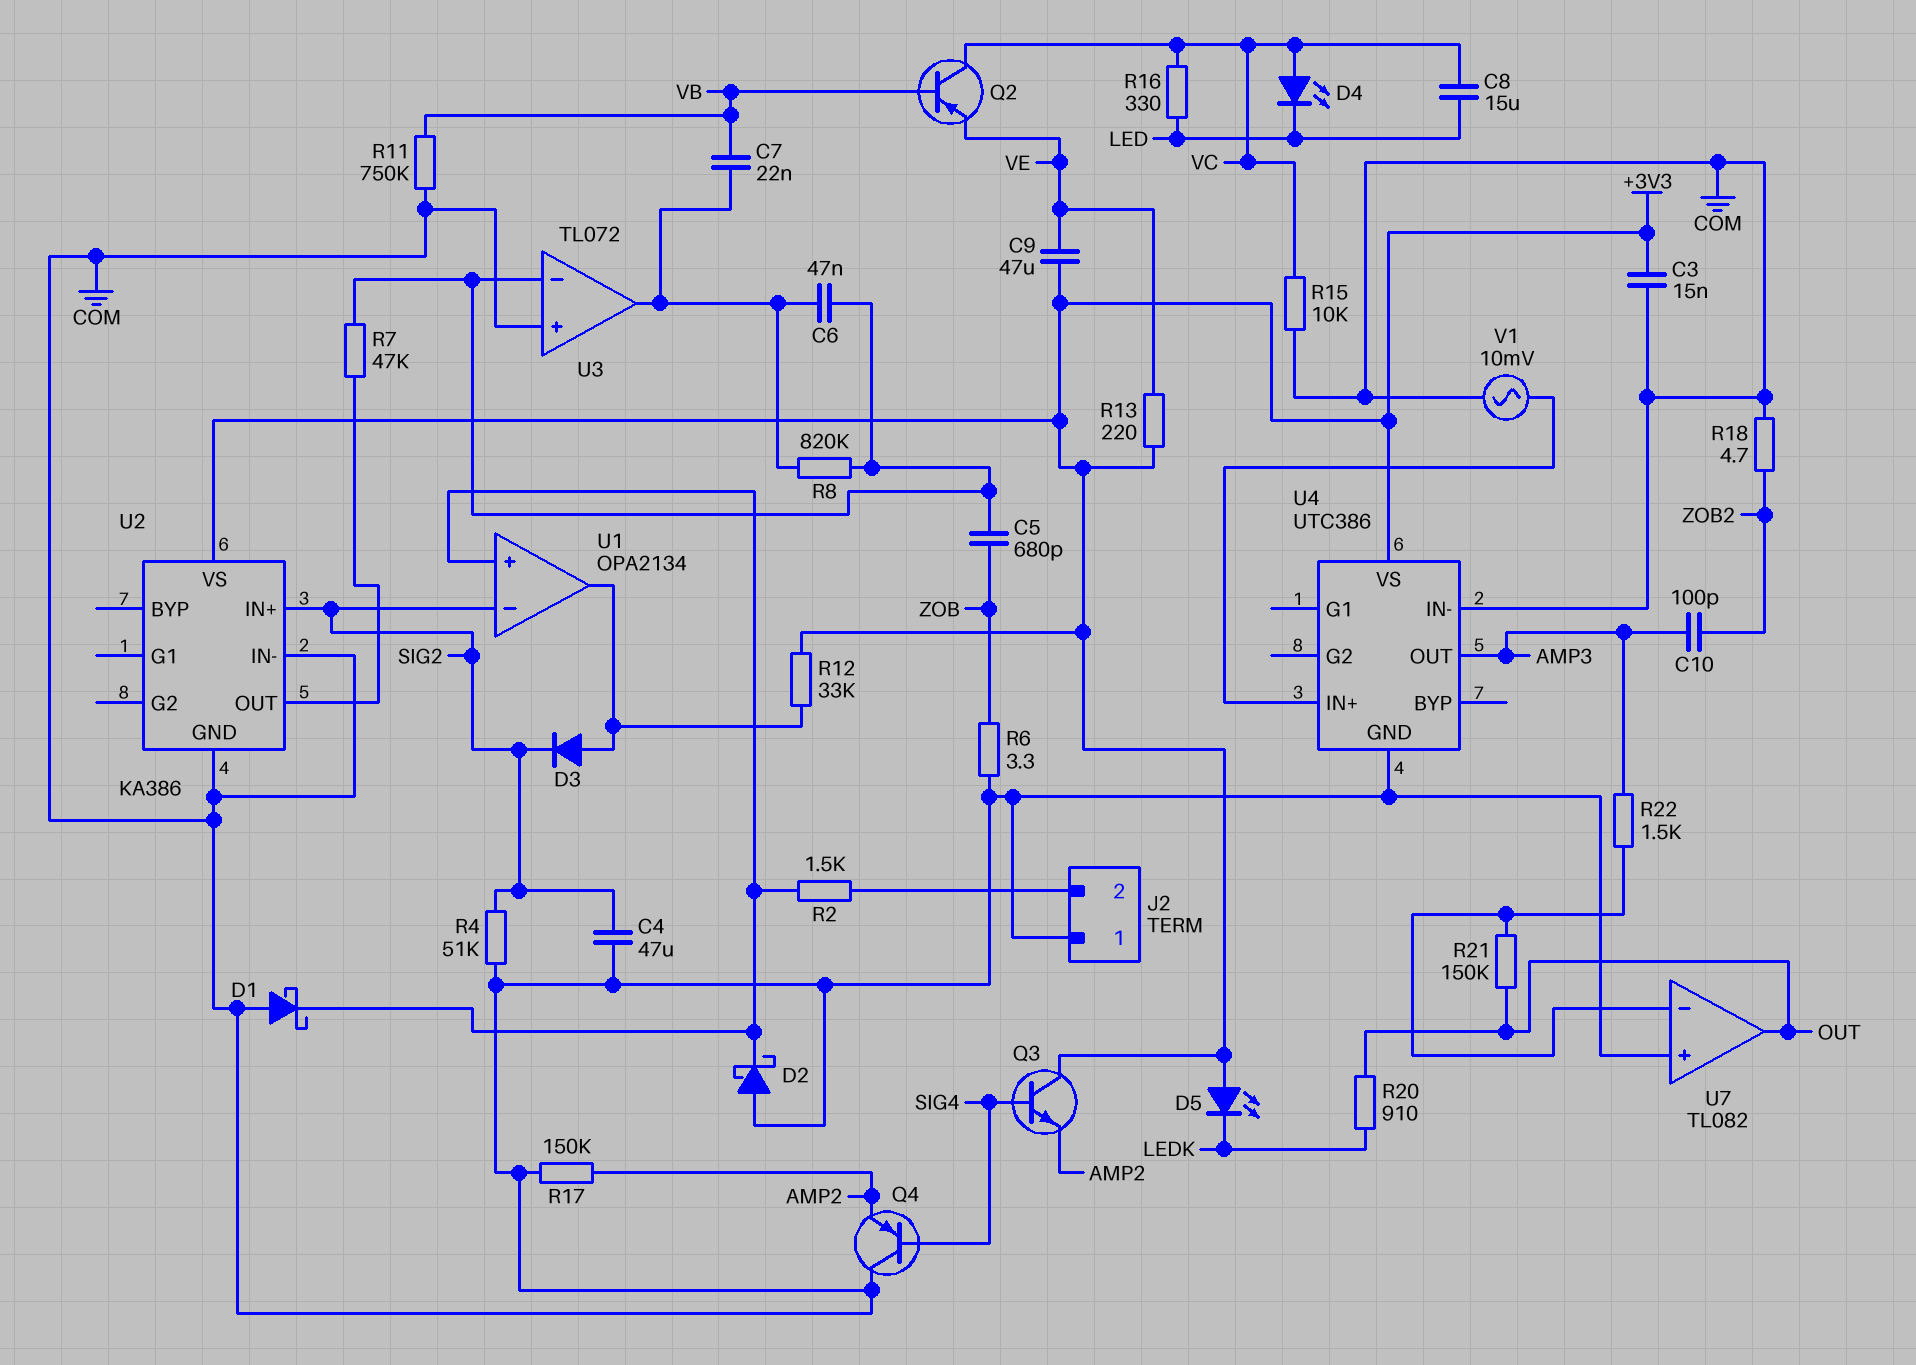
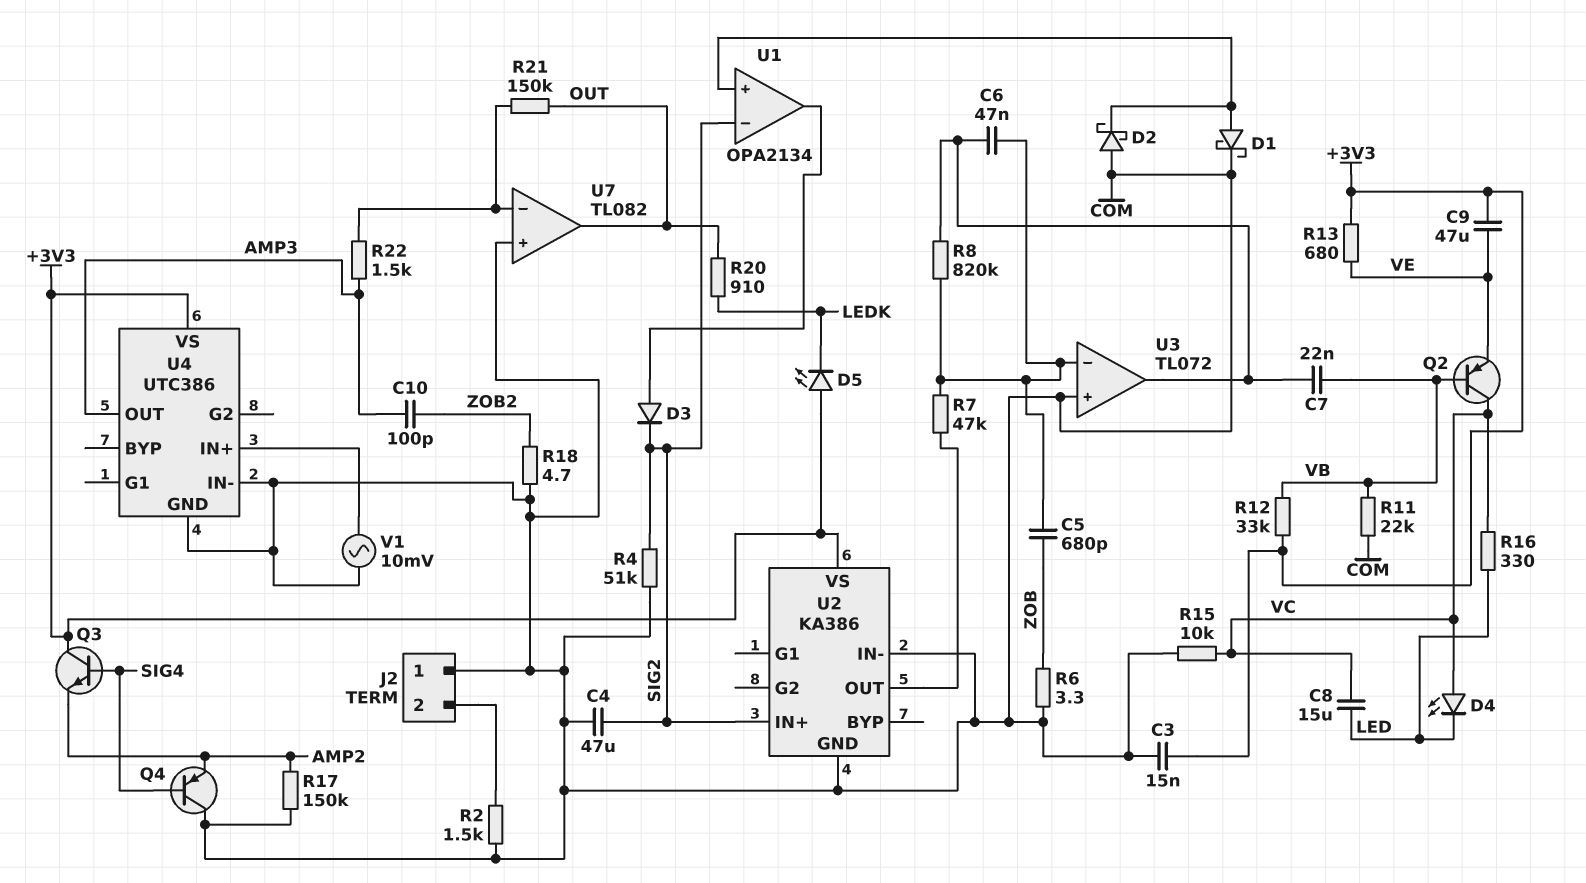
D1: schottky (A COM, K U1/in+) -> schottky (A U1/in+, K COM)
R2: 1.5k (J2/2, U1/in+) -> 1.5k (COM, J2/2)
R11: 750k (COM, VB) -> 22k (COM, VB)
R12: 33k (+3V3, U1/out) -> 33k (+3V3, VB)
R13: 220 (+3V3, VE) -> 680 (+3V3, VE)

